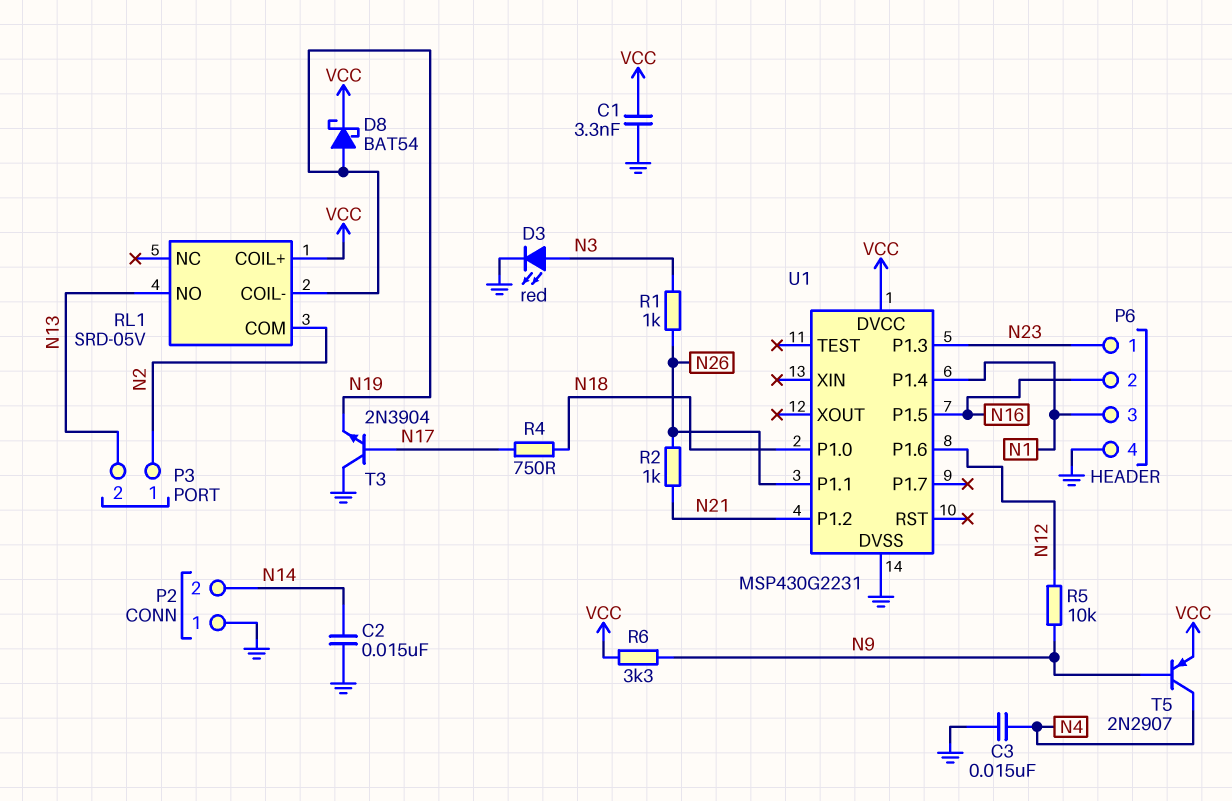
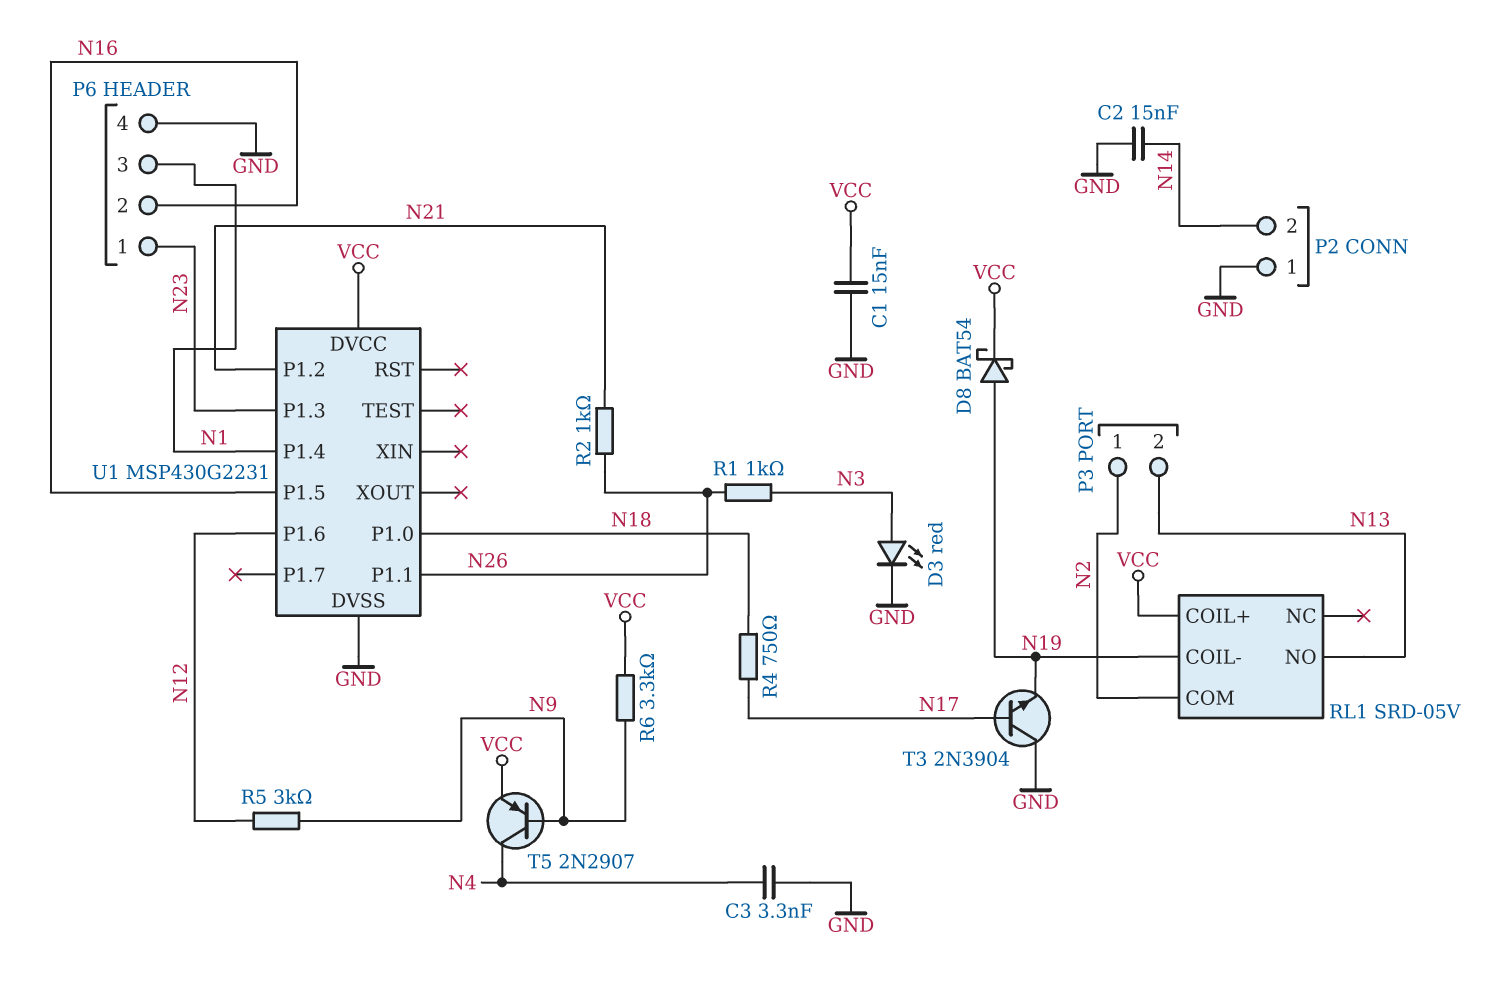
C1: 3.3nF (GND, VCC) -> 15nF (GND, VCC)
C3: 15nF (GND, N4) -> 3.3nF (GND, N4)
R5: 10k (N9, N12) -> 3k (N9, N12)

